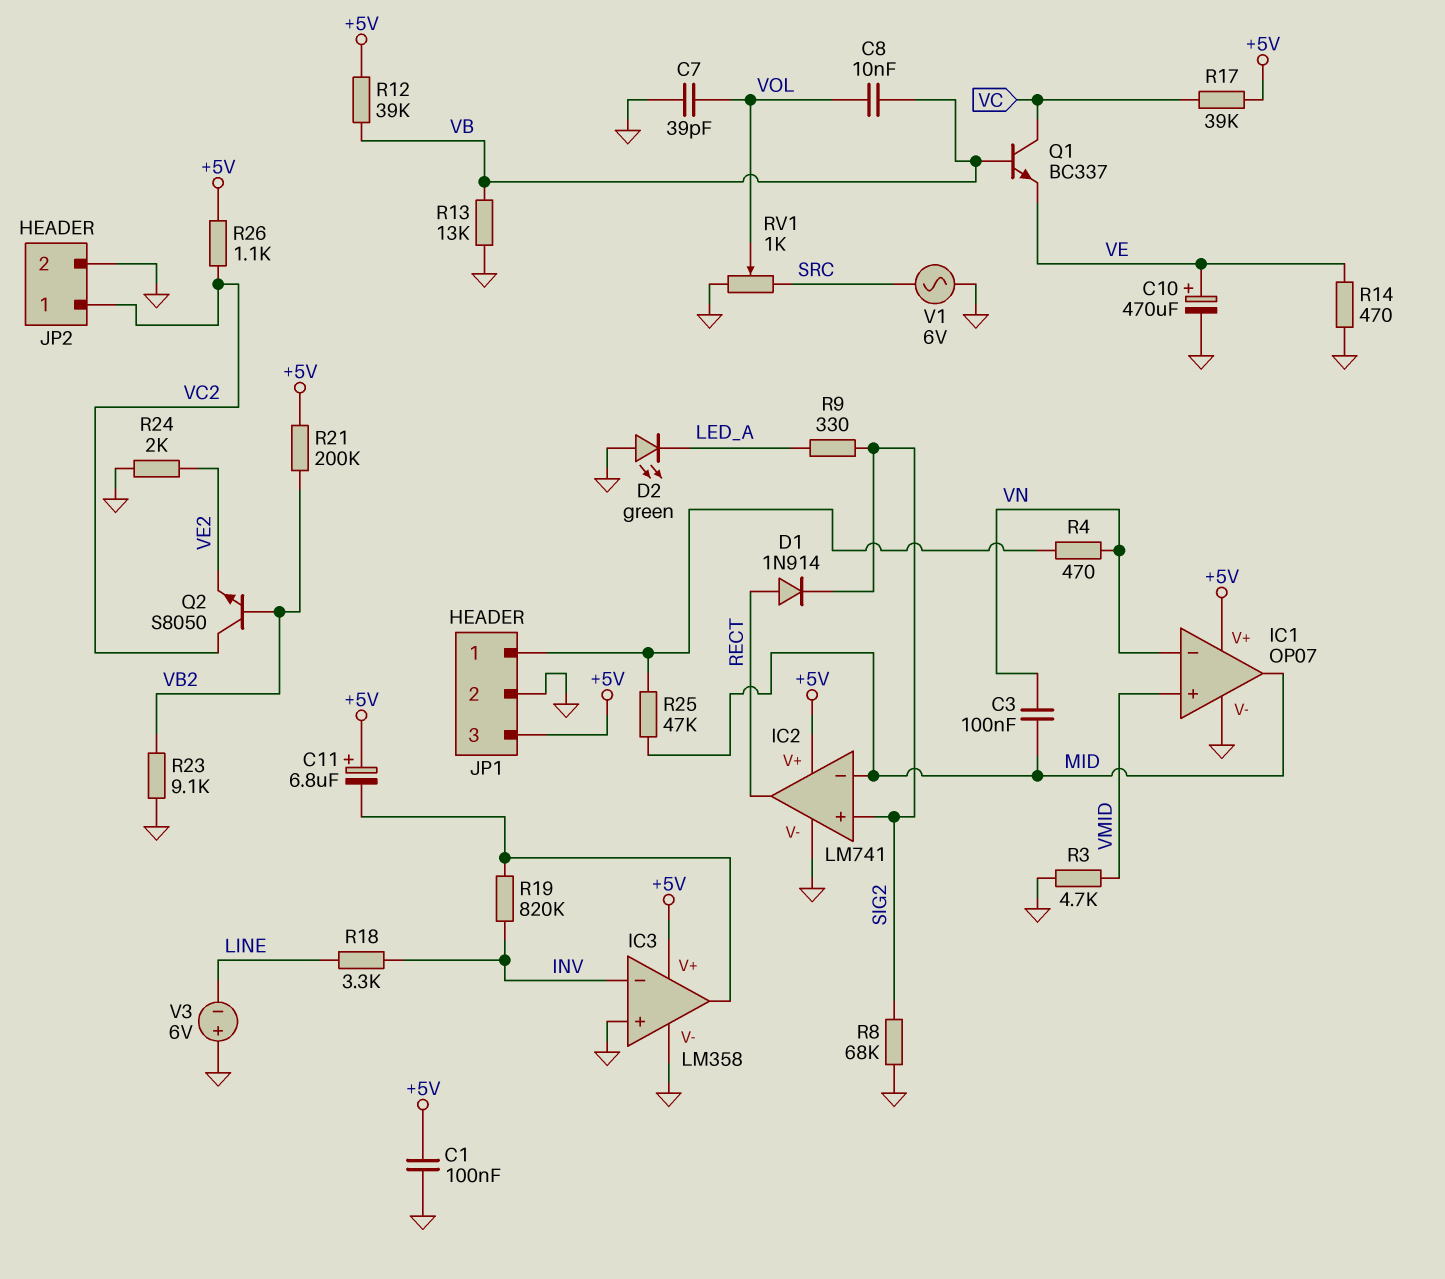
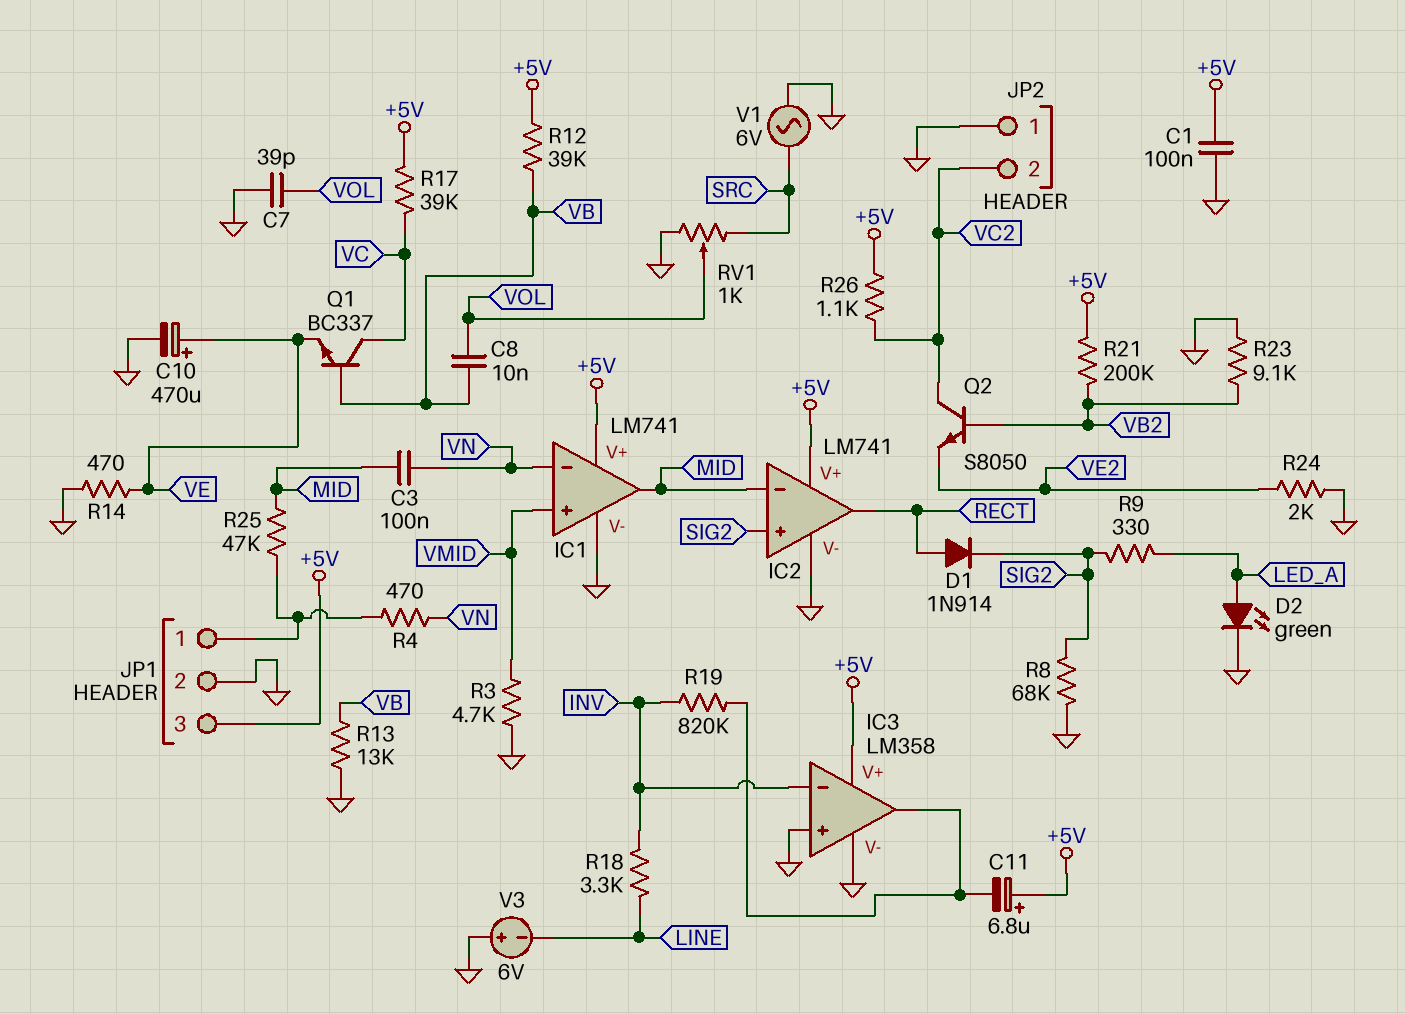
D2: LED green (A GND, K LED_A) -> LED green (A LED_A, K GND)
IC1: OP07 -> LM741
JP2 pin 1: VC2 -> GND
JP2 pin 2: GND -> VC2

